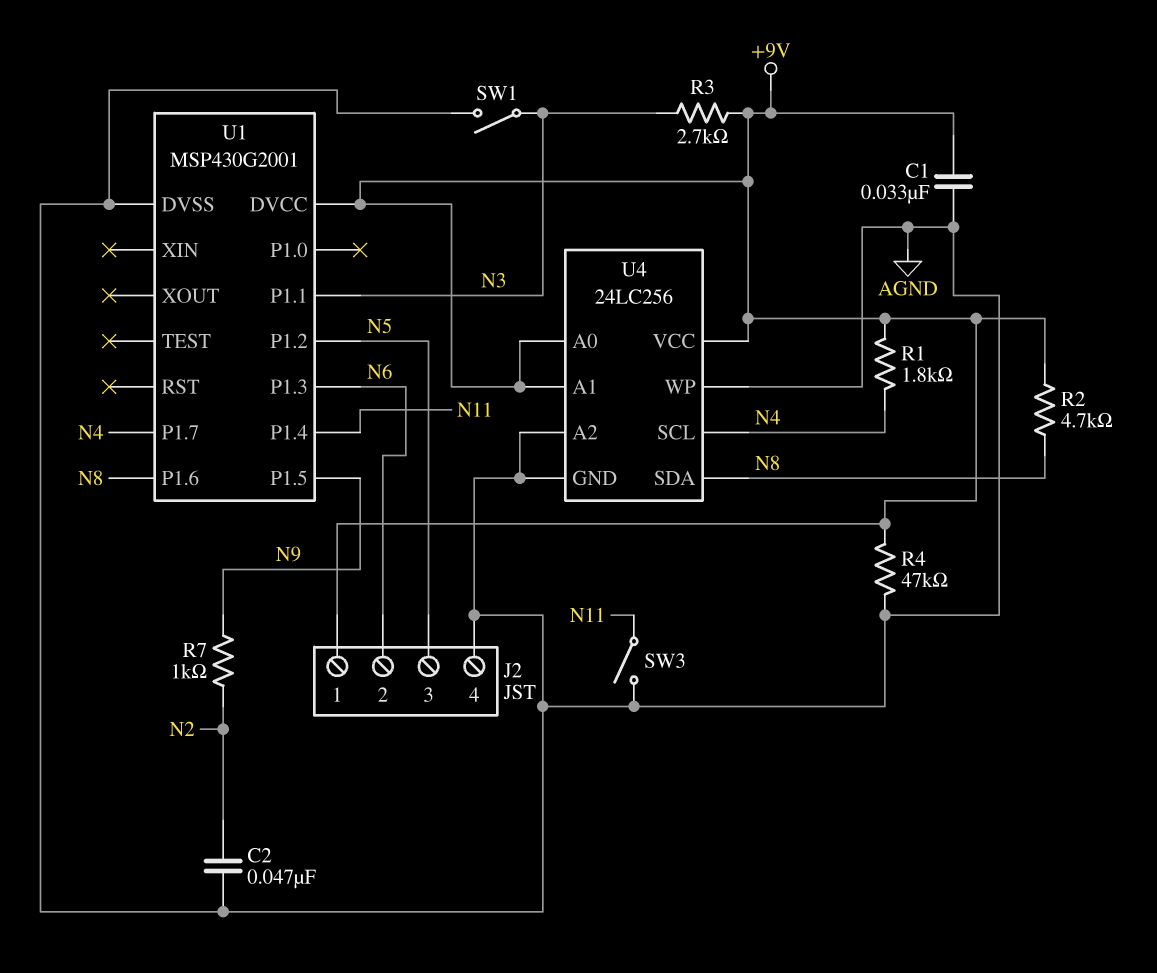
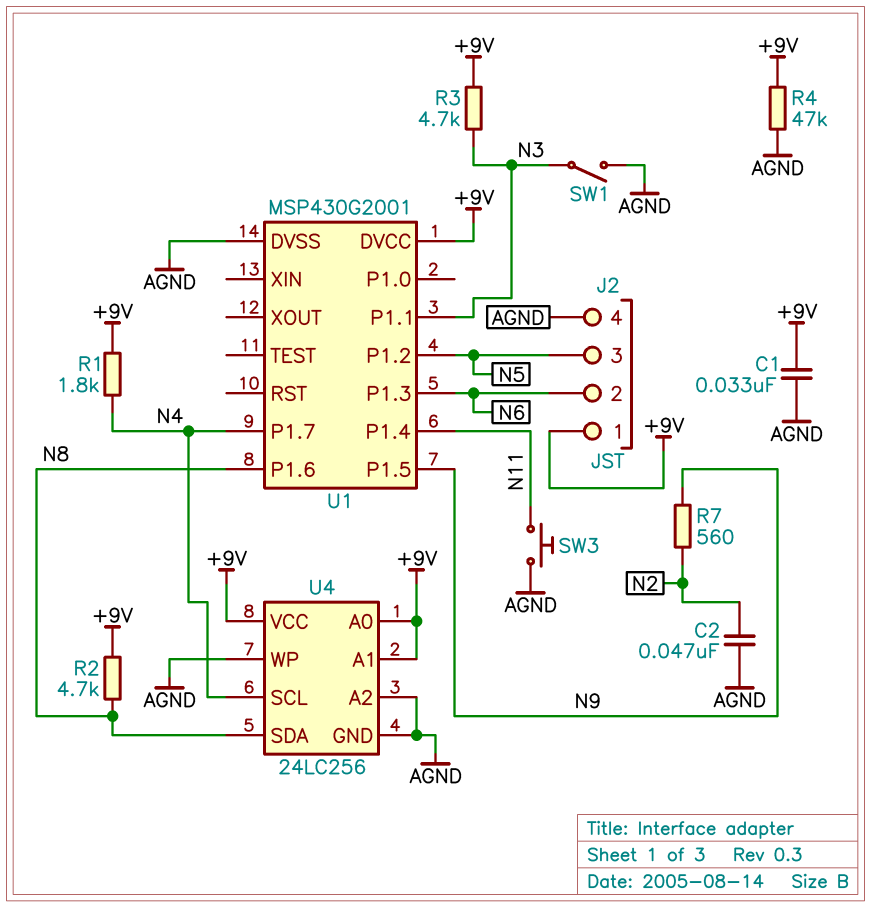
R3: 2.7k (+9V, N3) -> 4.7k (+9V, N3)
R7: 1k (N2, N9) -> 560 (N2, N9)
SW3: switch (AGND, N11) -> button (AGND, N11)

